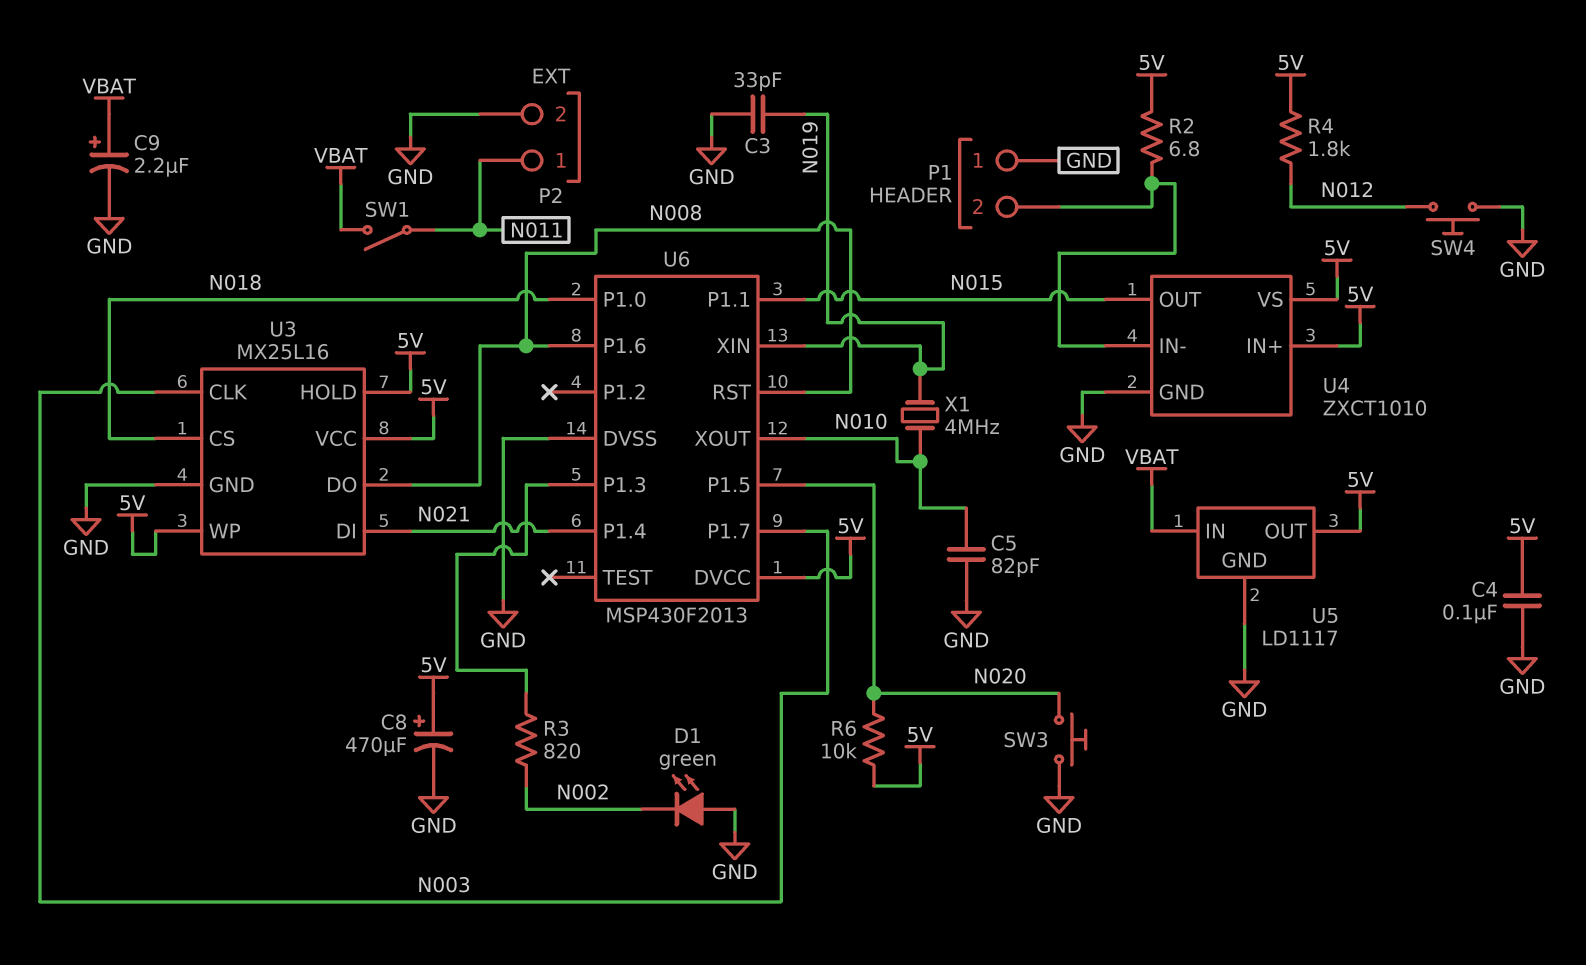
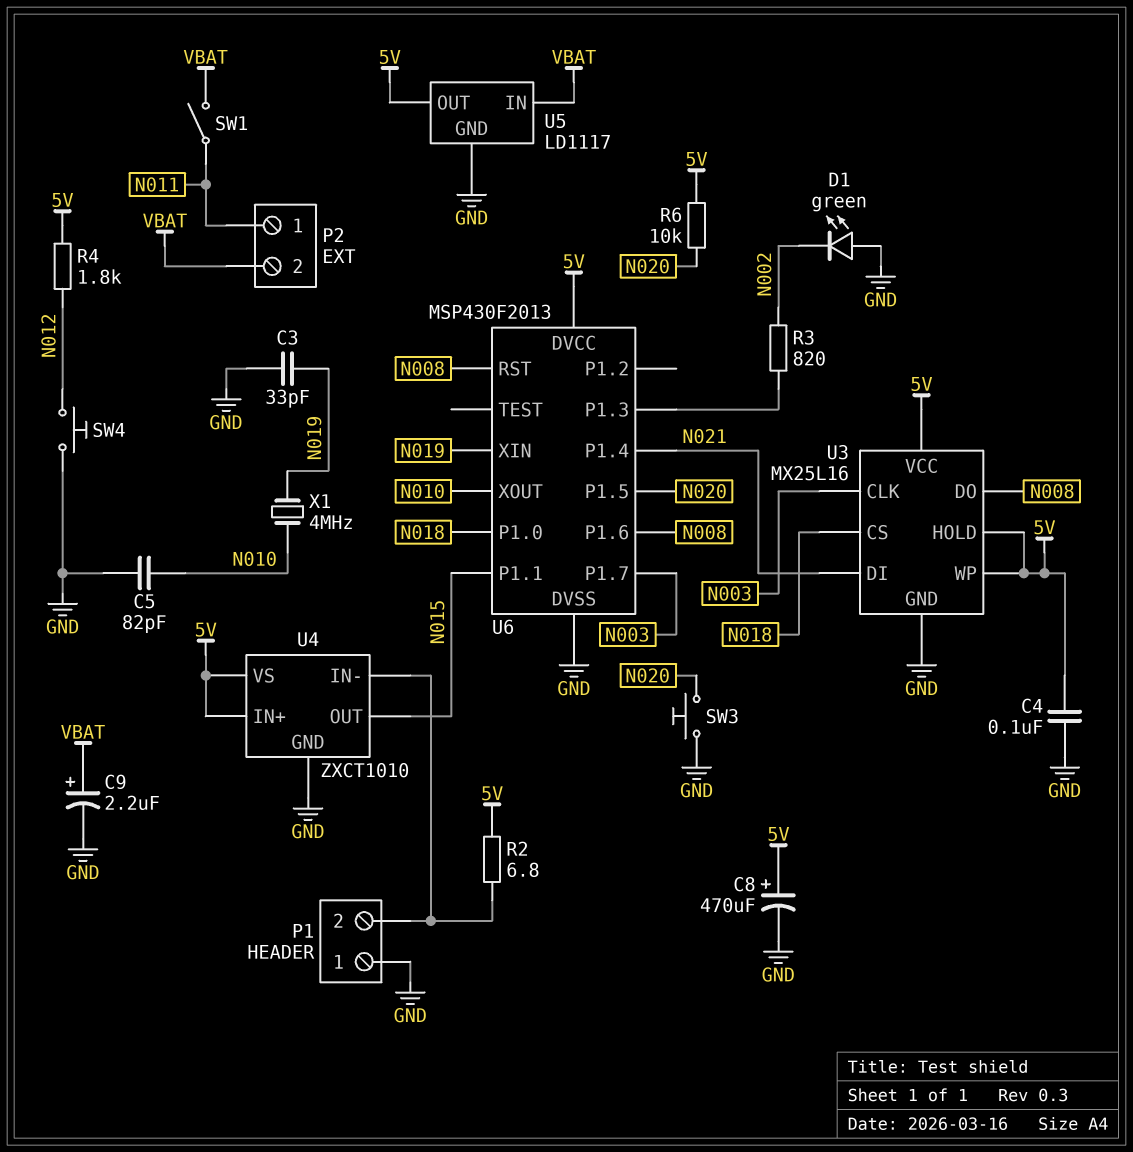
P2 pin 2: GND -> VBAT

